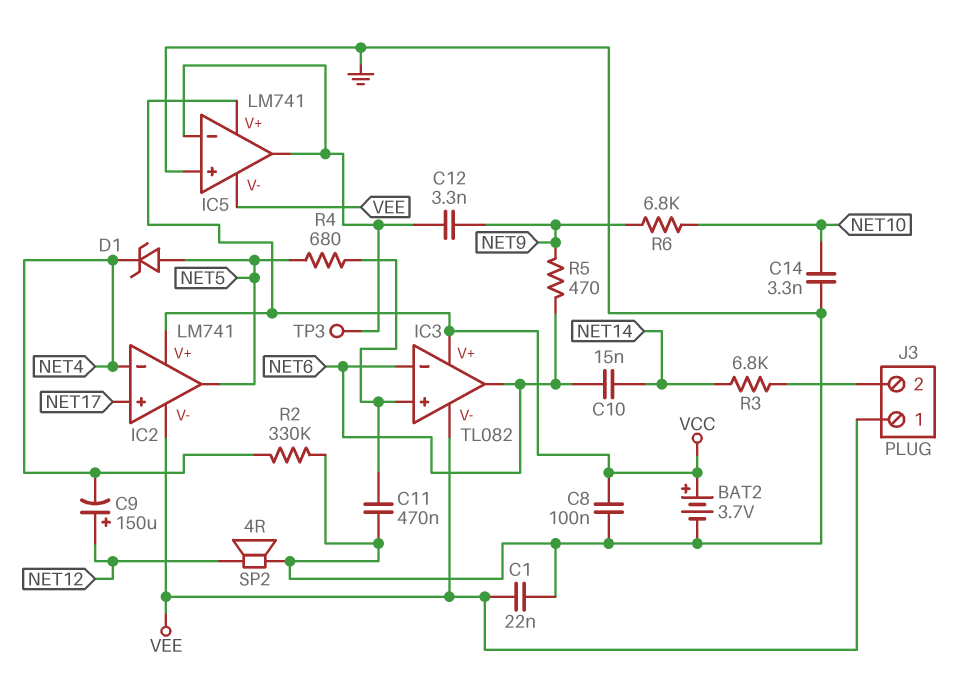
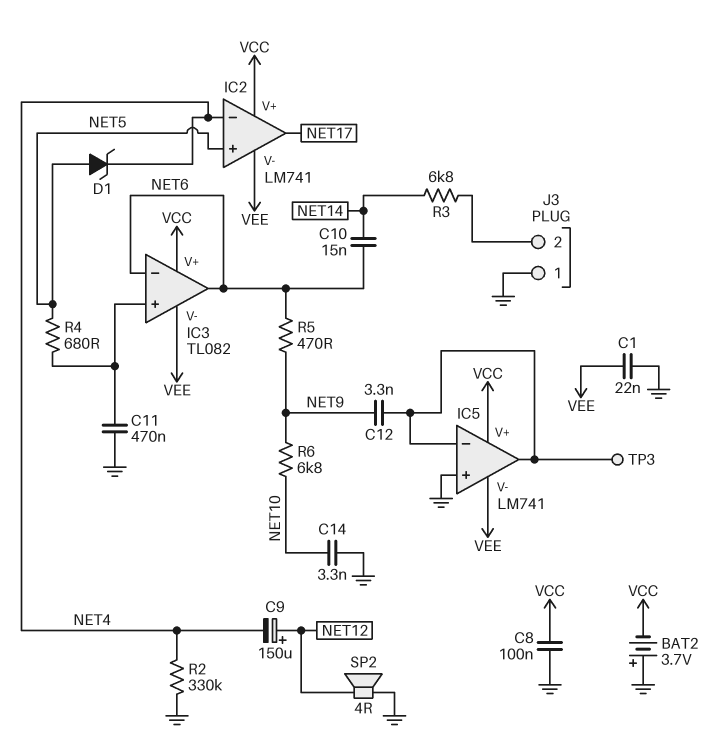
BAT2: 3.7V (plus VCC, minus GND) -> 3.7V (plus GND, minus VCC)
IC2 pin in+: NET17 -> NET5
IC2 pin out: NET5 -> NET17
J3 pin 1: VEE -> GND

